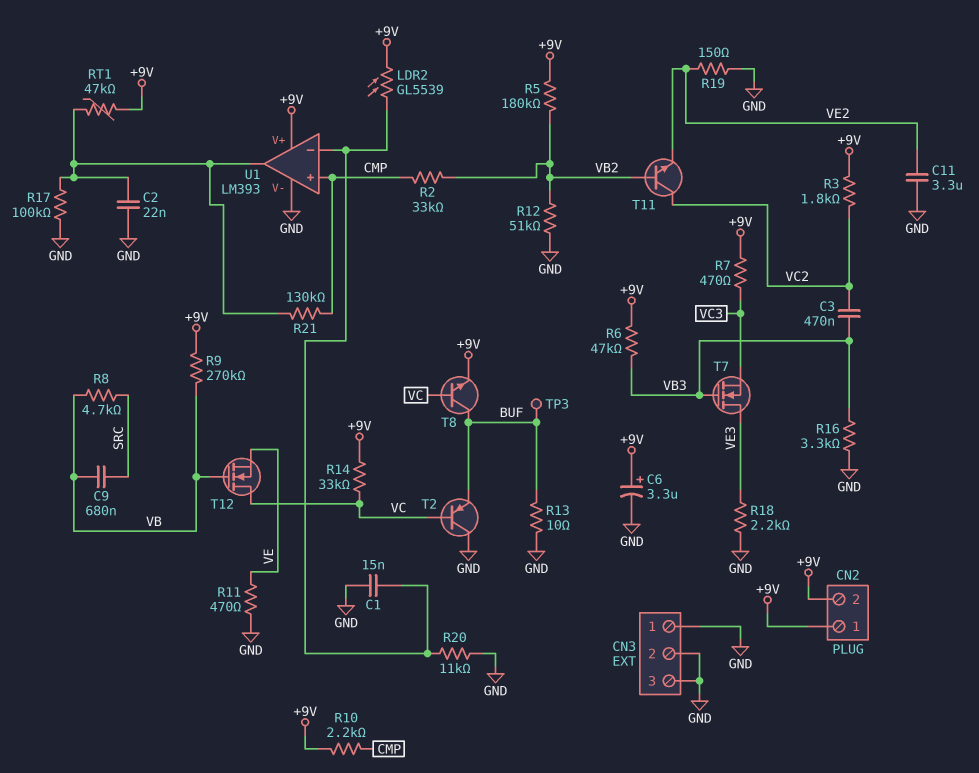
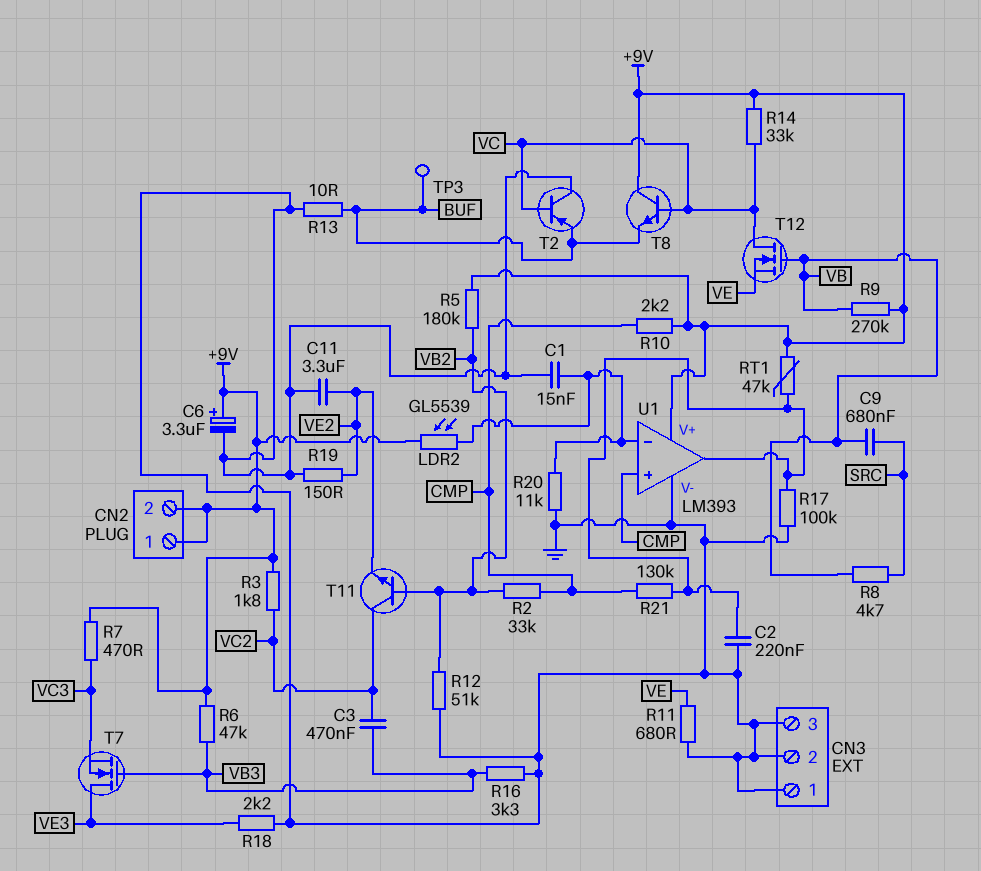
C2: 22nF (GND, U1/out) -> 220nF (GND, U1/out)
R11: 470 (GND, VE) -> 680 (GND, VE)
T8: NPN (B VC, C BUF, E +9V) -> NPN (B VC, C +9V, E BUF)

